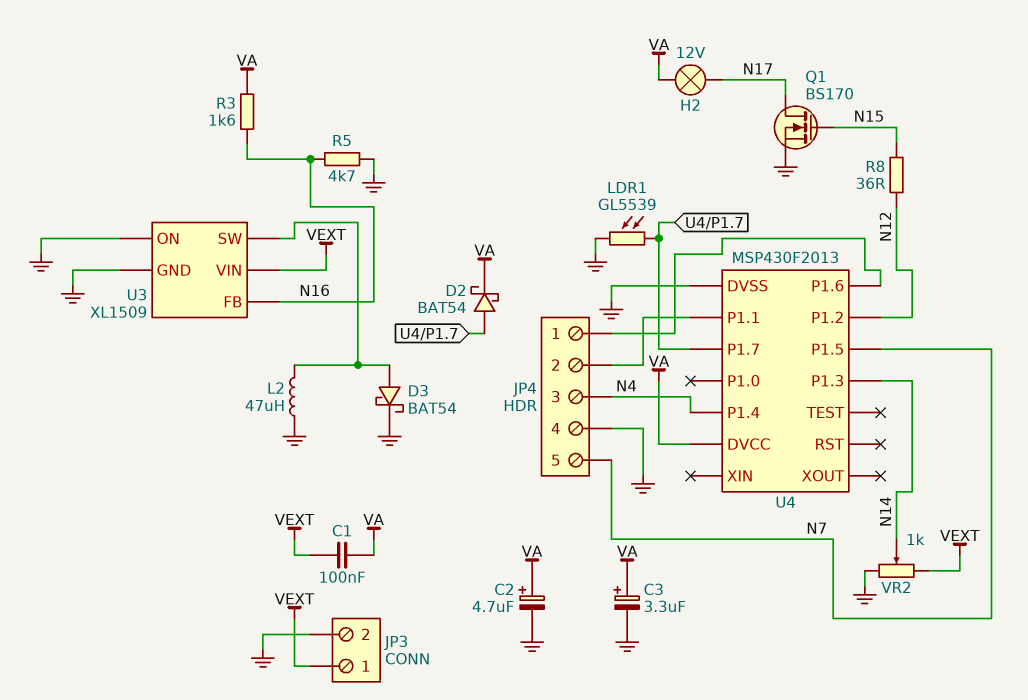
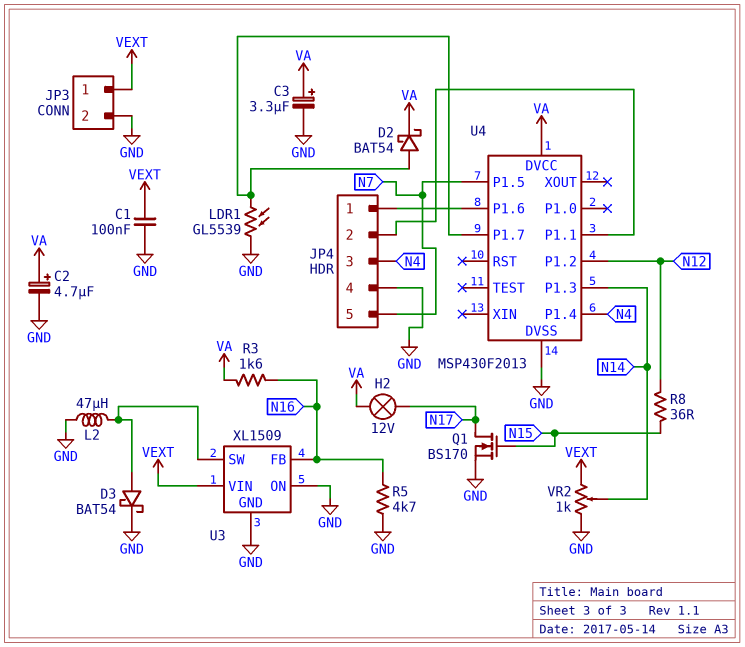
C1: 100nF (VA, VEXT) -> 100nF (GND, VEXT)

